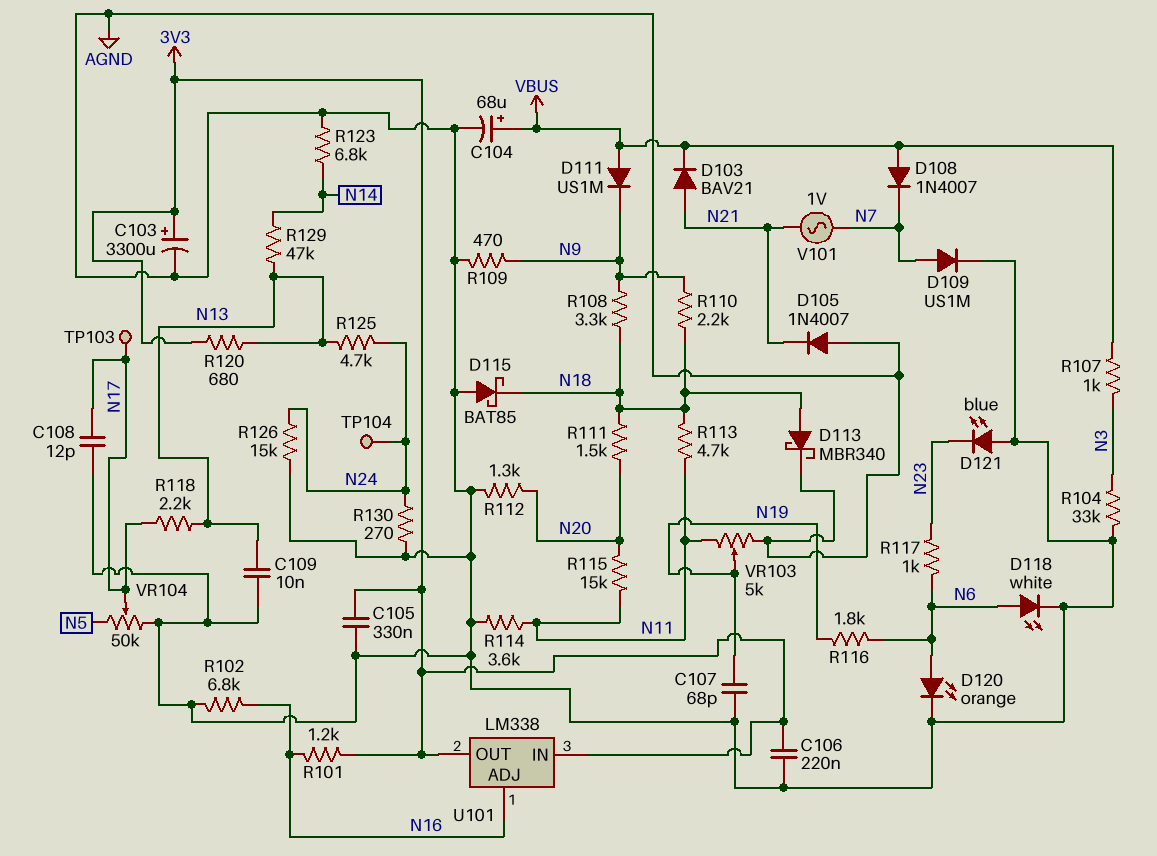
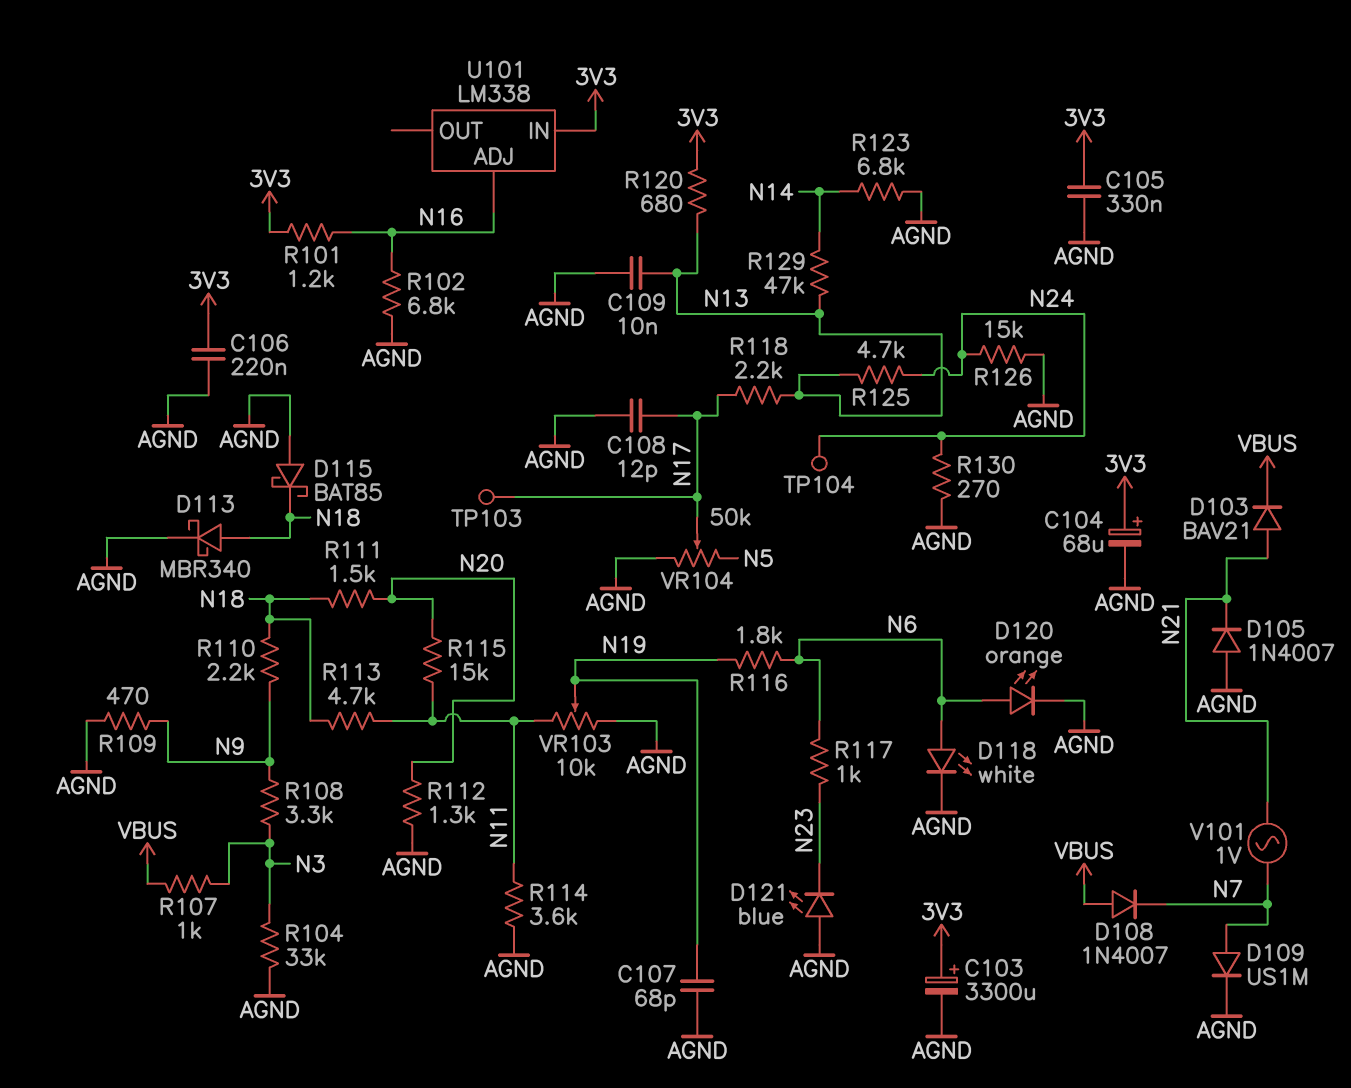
C104: 68uF (plus VBUS, minus AGND) -> 68uF (plus 3V3, minus AGND)
D111: diode US1M (A VBUS, K N9) -> none
R108: 3.3k (N9, N18) -> 3.3k (N3, N9)
U101 pin OUT: 3V3 -> none
VR103: 5k (AGND, N11, wiper N19) -> 10k (AGND, N11, wiper N19)

